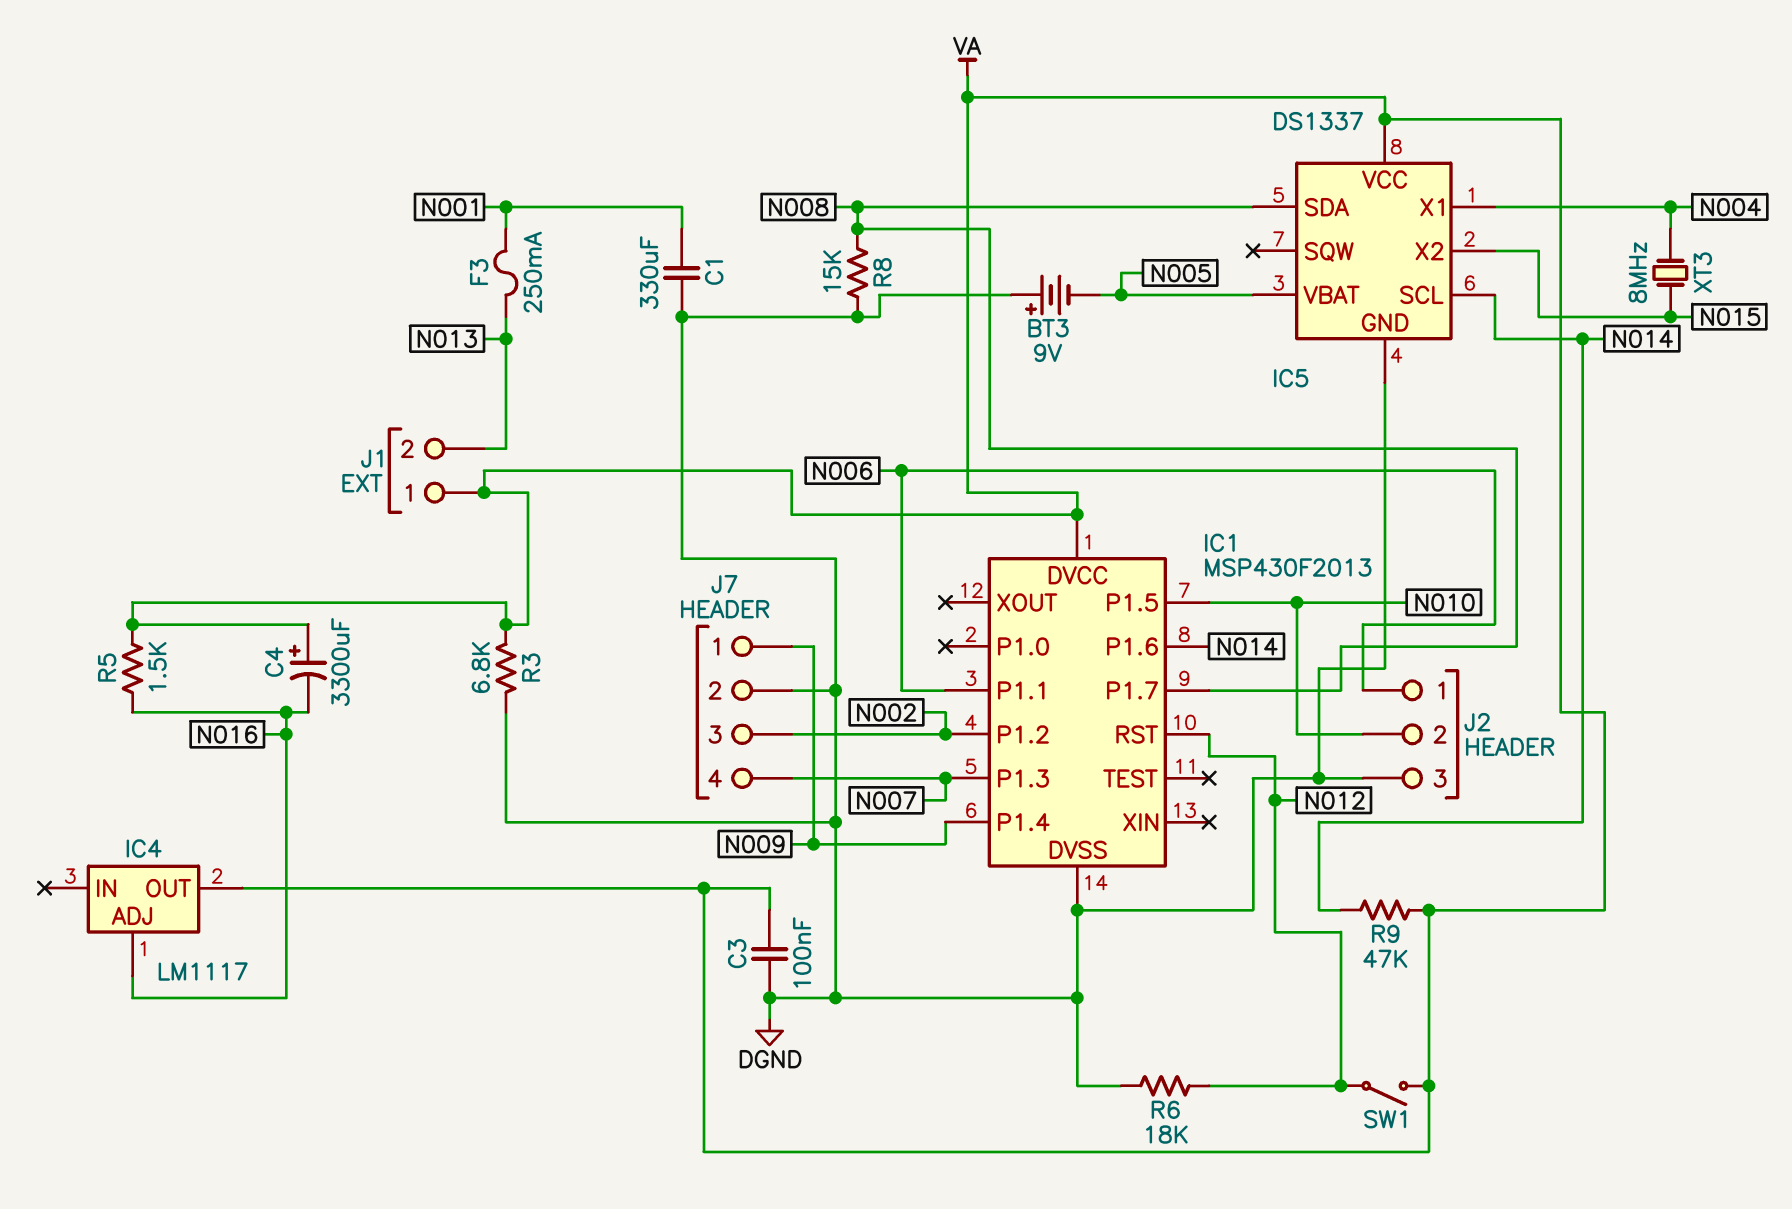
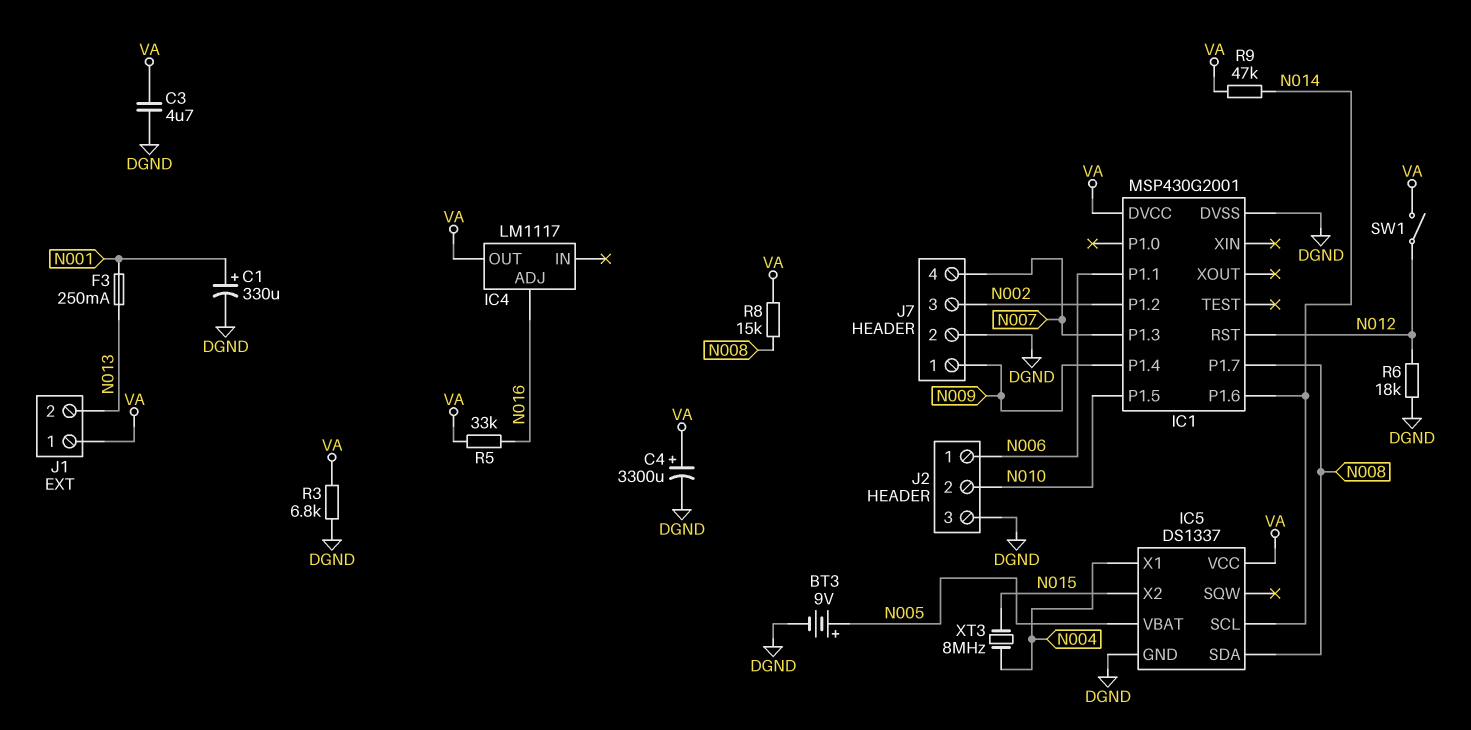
BT3: 9V (plus DGND, minus N005) -> 9V (plus N005, minus DGND)
C1: 330uF (DGND, N001) -> 330uF (plus N001, minus DGND)
C3: 100nF (DGND, VA) -> 4.7uF (DGND, VA)
C4: 3300uF (plus VA, minus N016) -> 3300uF (plus VA, minus DGND)
IC1: MSP430F2013 -> MSP430G2001
R5: 1.5k (N016, VA) -> 33k (N016, VA)
R8: 15k (DGND, N008) -> 15k (N008, VA)

